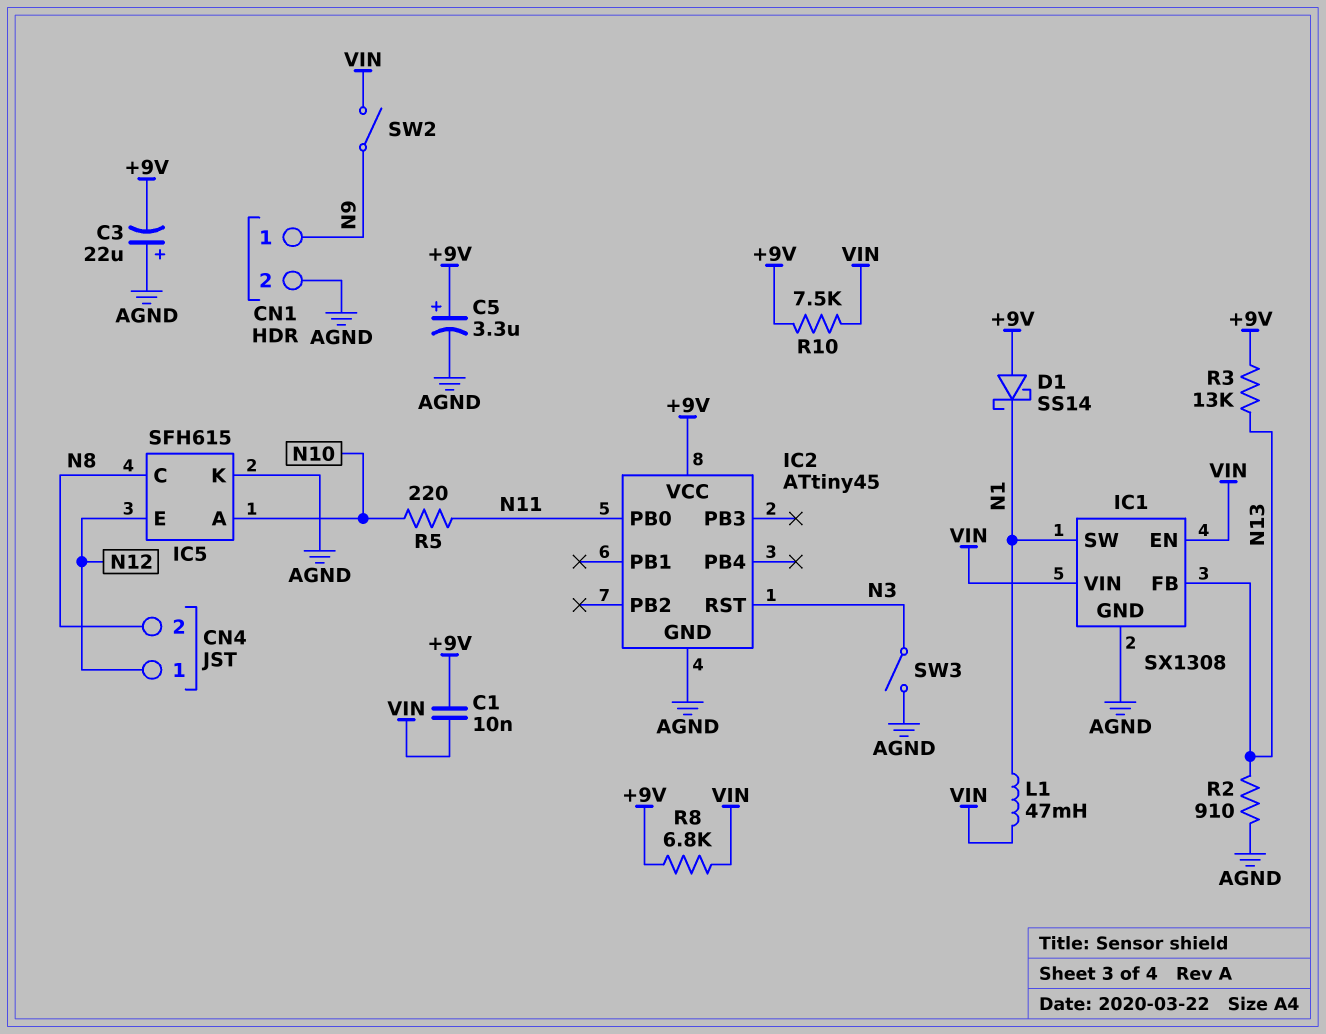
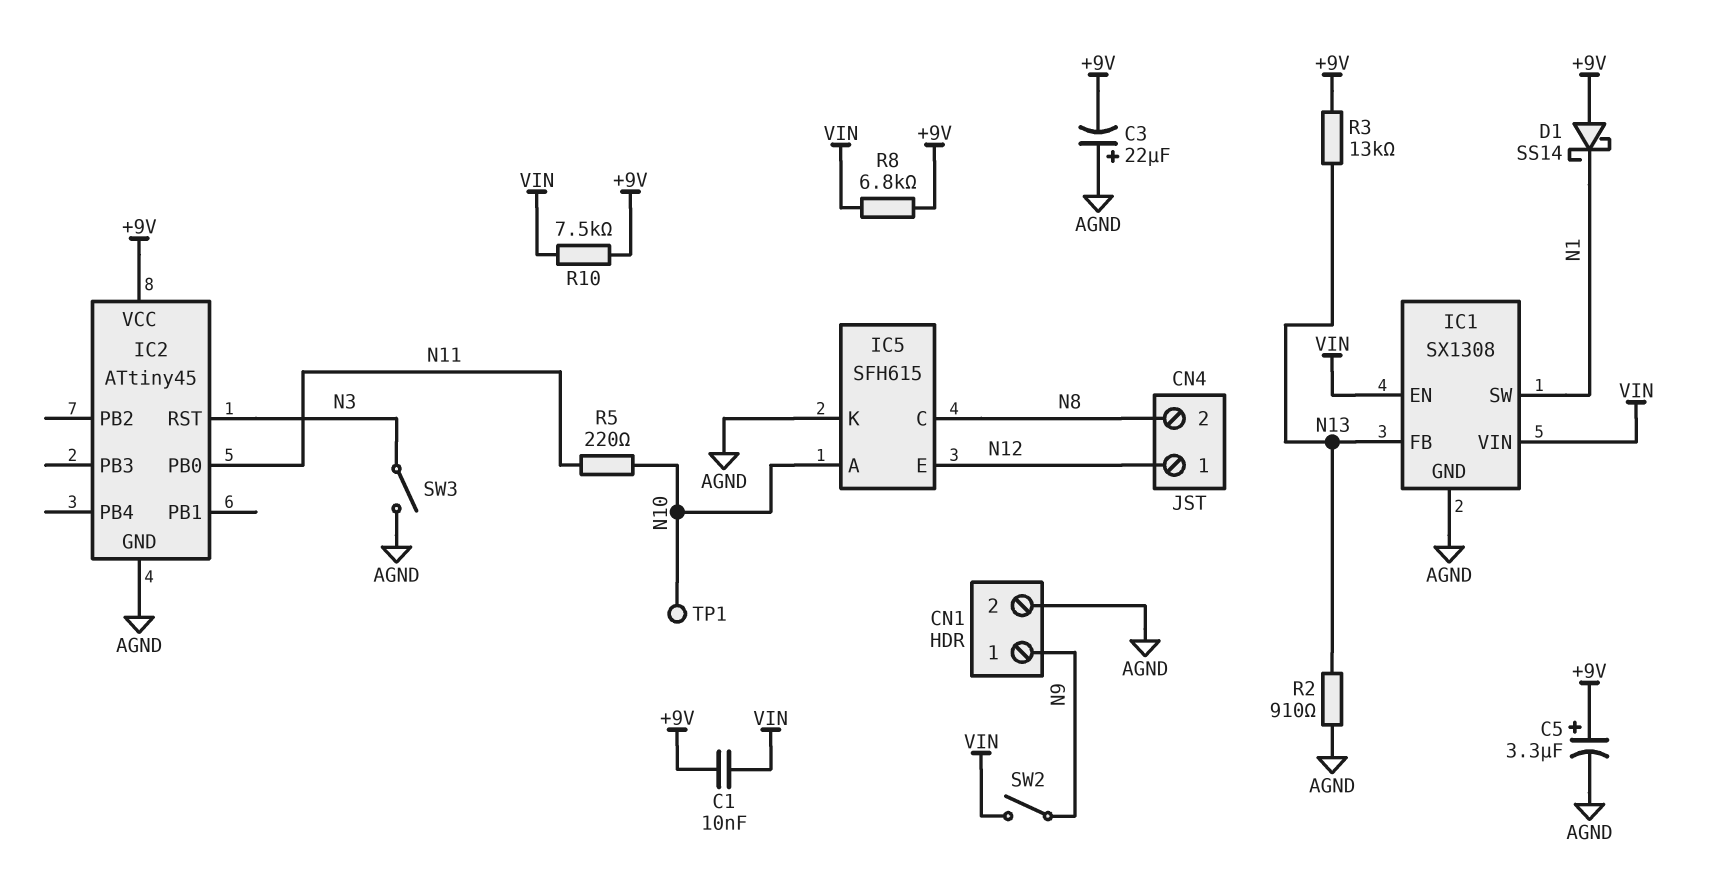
L1: 47mH (N1, VIN) -> none
TP1: none -> test point (N10)

